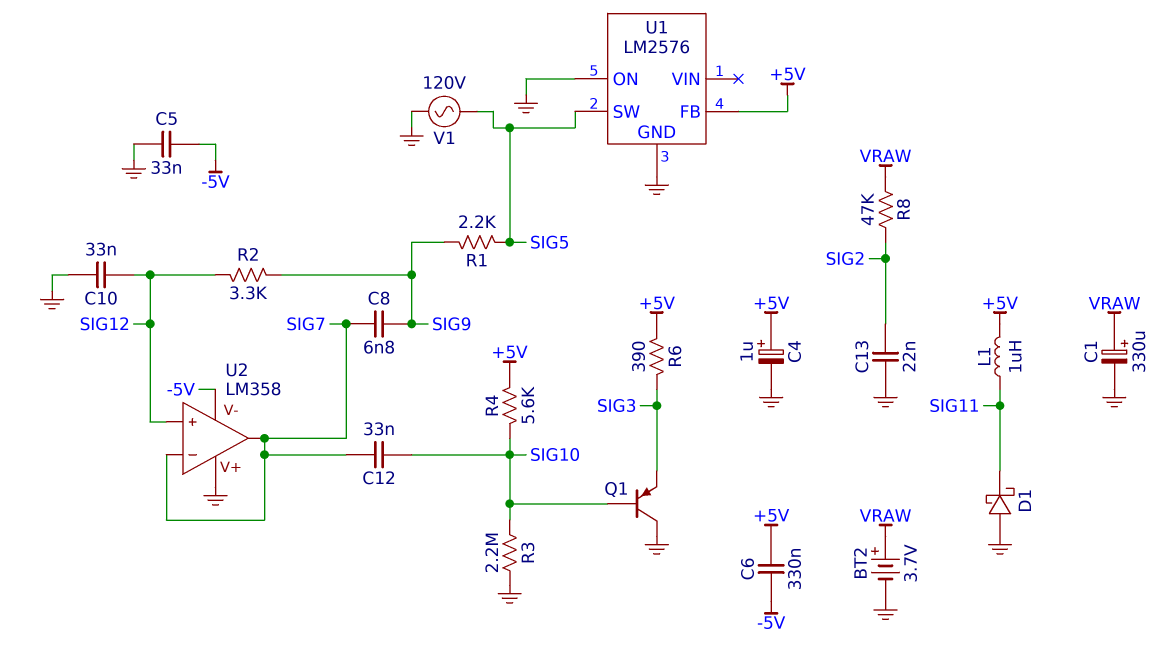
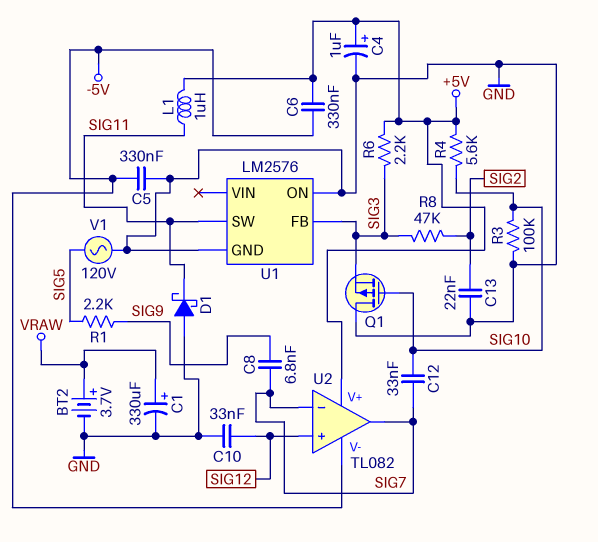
C5: 33nF (-5V, GND) -> 330nF (-5V, GND)
Q1: PNP (B SIG10, C GND, E SIG3) -> PMOS (G SIG10, D GND, S SIG3)
R2: 3.3k (SIG9, SIG12) -> none
R3: 2.2M (GND, SIG10) -> 100k (GND, SIG10)
R6: 390 (+5V, SIG3) -> 2.2k (+5V, SIG3)
R8: 47k (SIG2, VRAW) -> 47k (SIG2, SIG3)
U1 pin FB: +5V -> SIG3
U1 pin SW: SIG5 -> SIG11
U2: LM358 -> TL082
U2 pin V+: GND -> +5V

